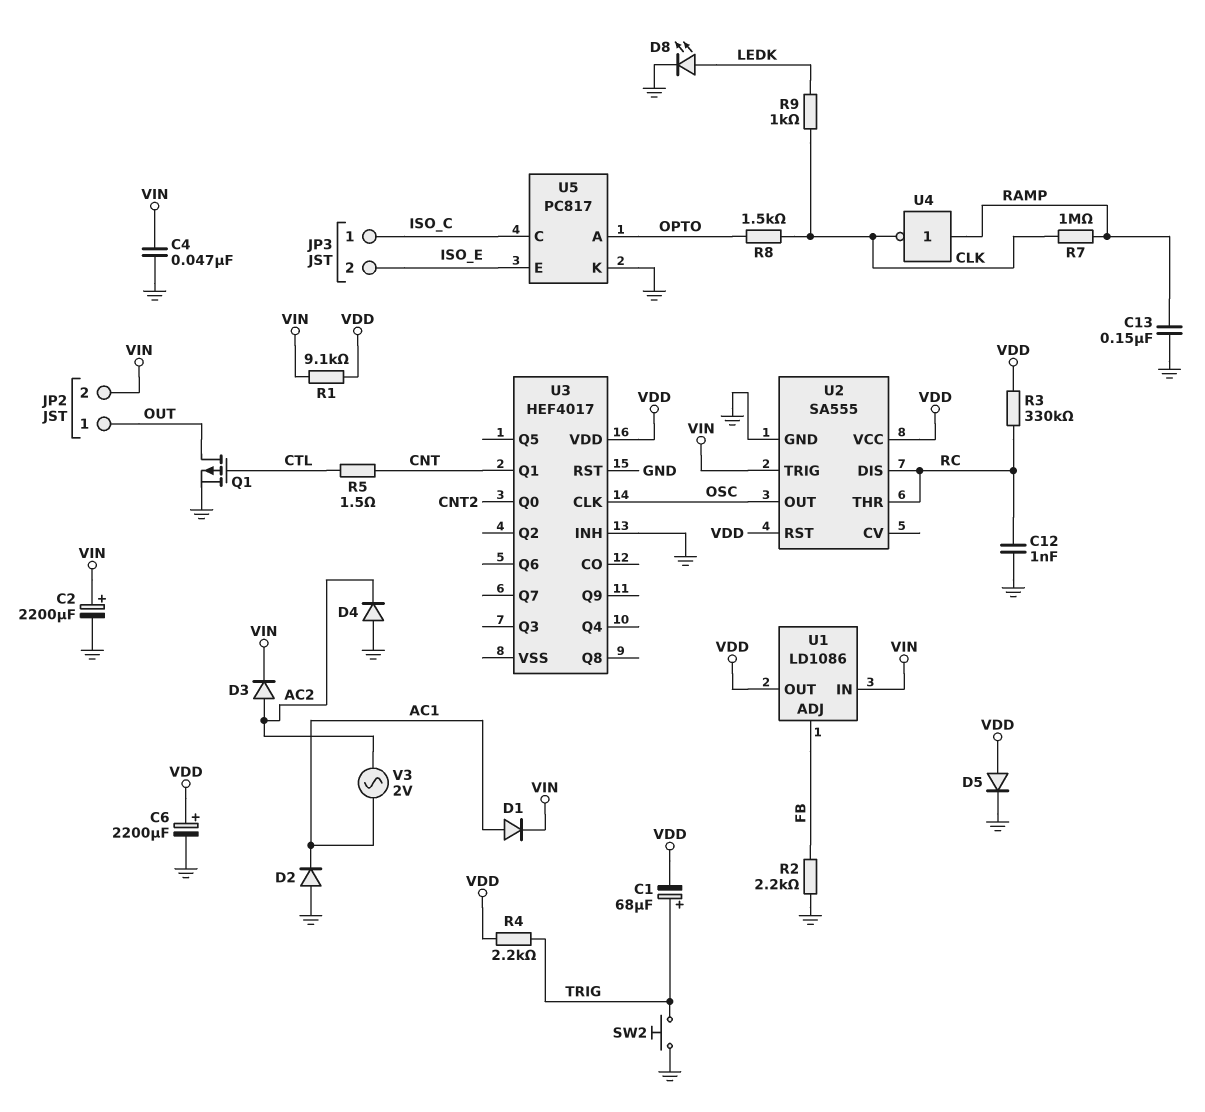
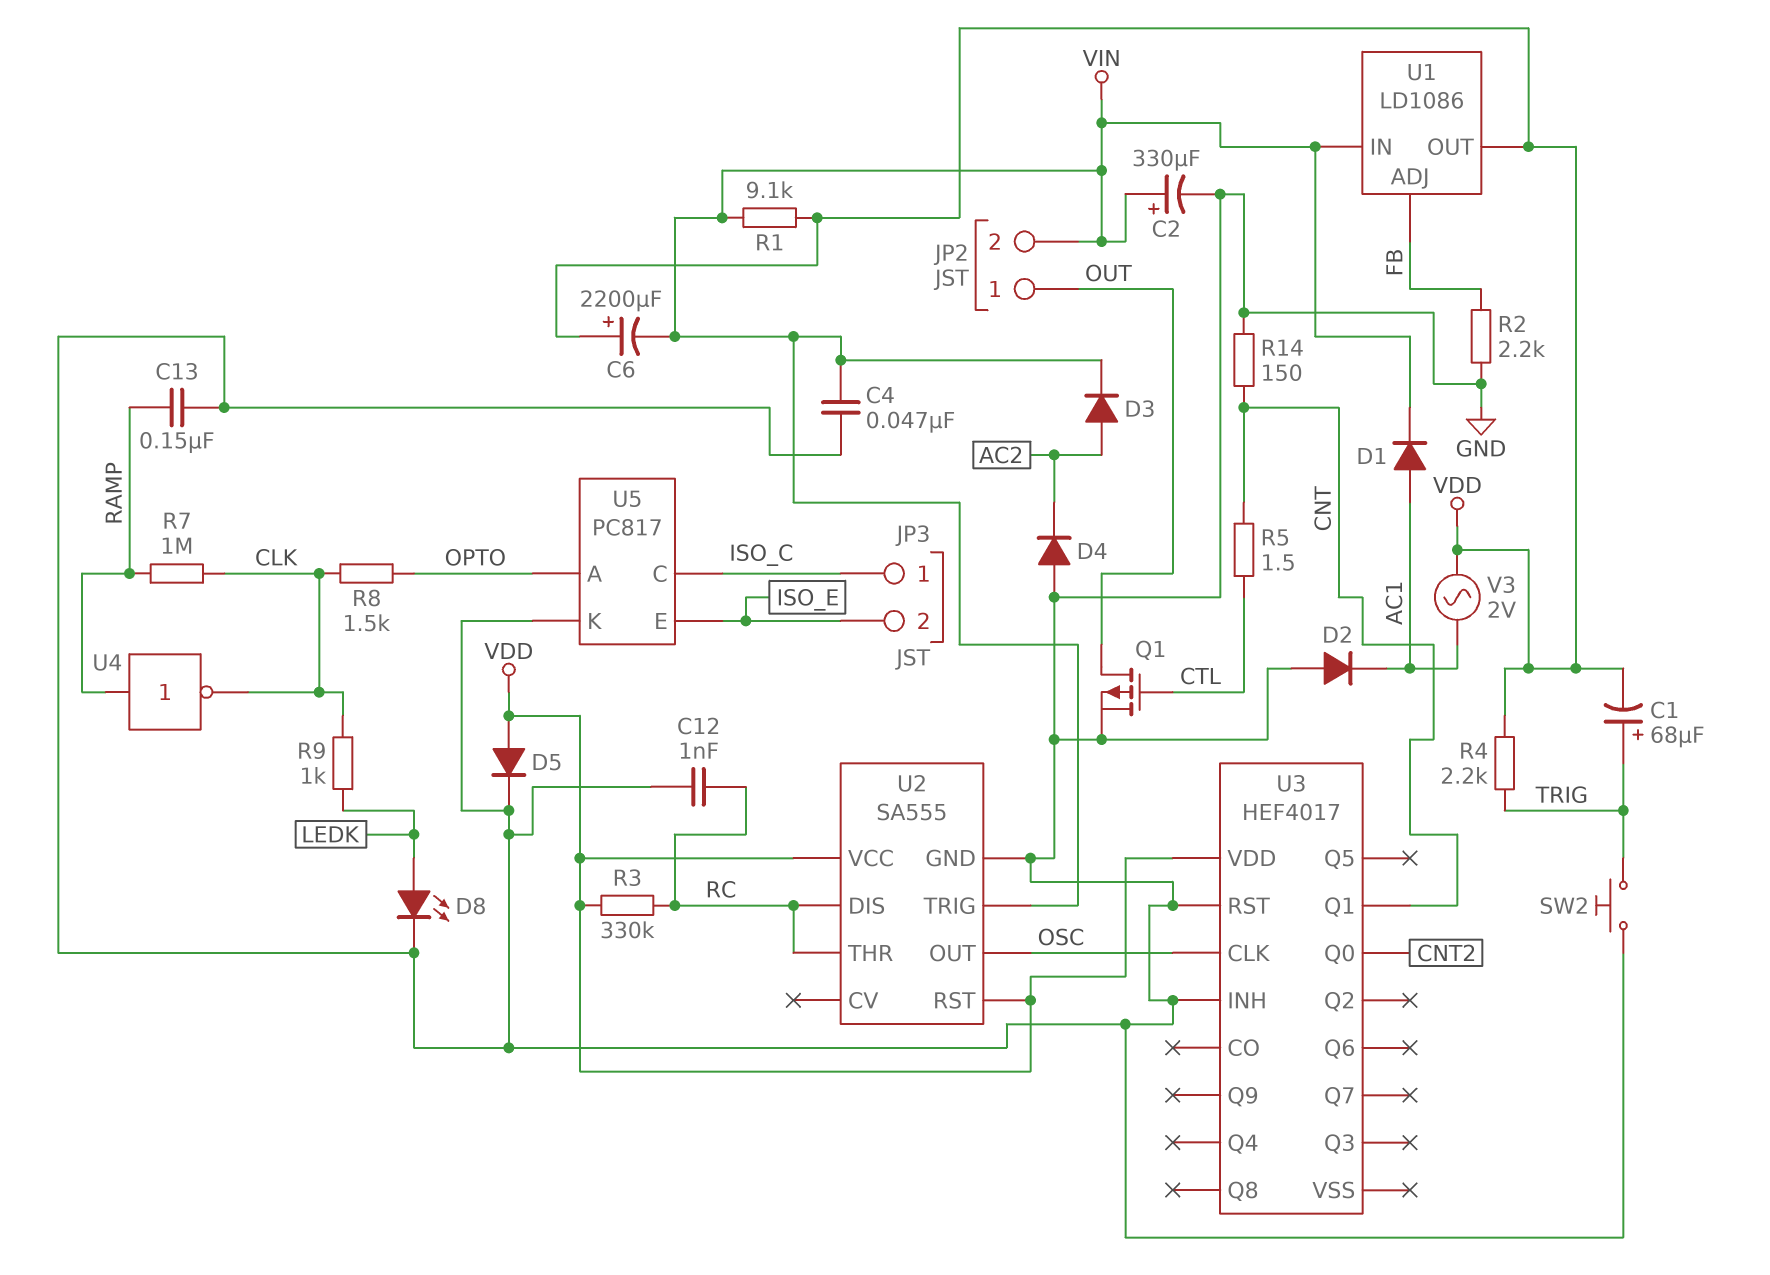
C2: 2200uF (plus VIN, minus GND) -> 330uF (plus VIN, minus GND)
C6: 2200uF (plus VDD, minus GND) -> 2200uF (plus VDD, minus VIN)
R14: none -> 150 (CNT, GND)
V3: AC 2V (AC1, AC2) -> AC 2V (AC1, VDD)

